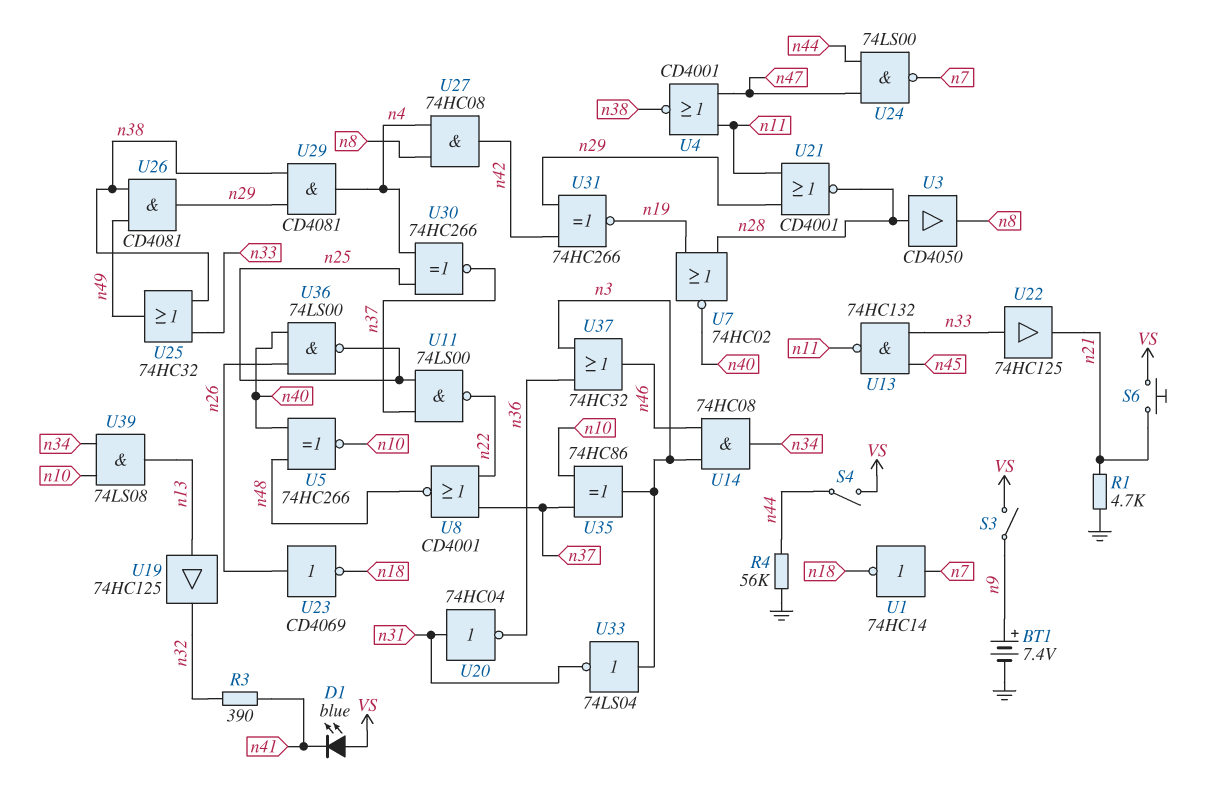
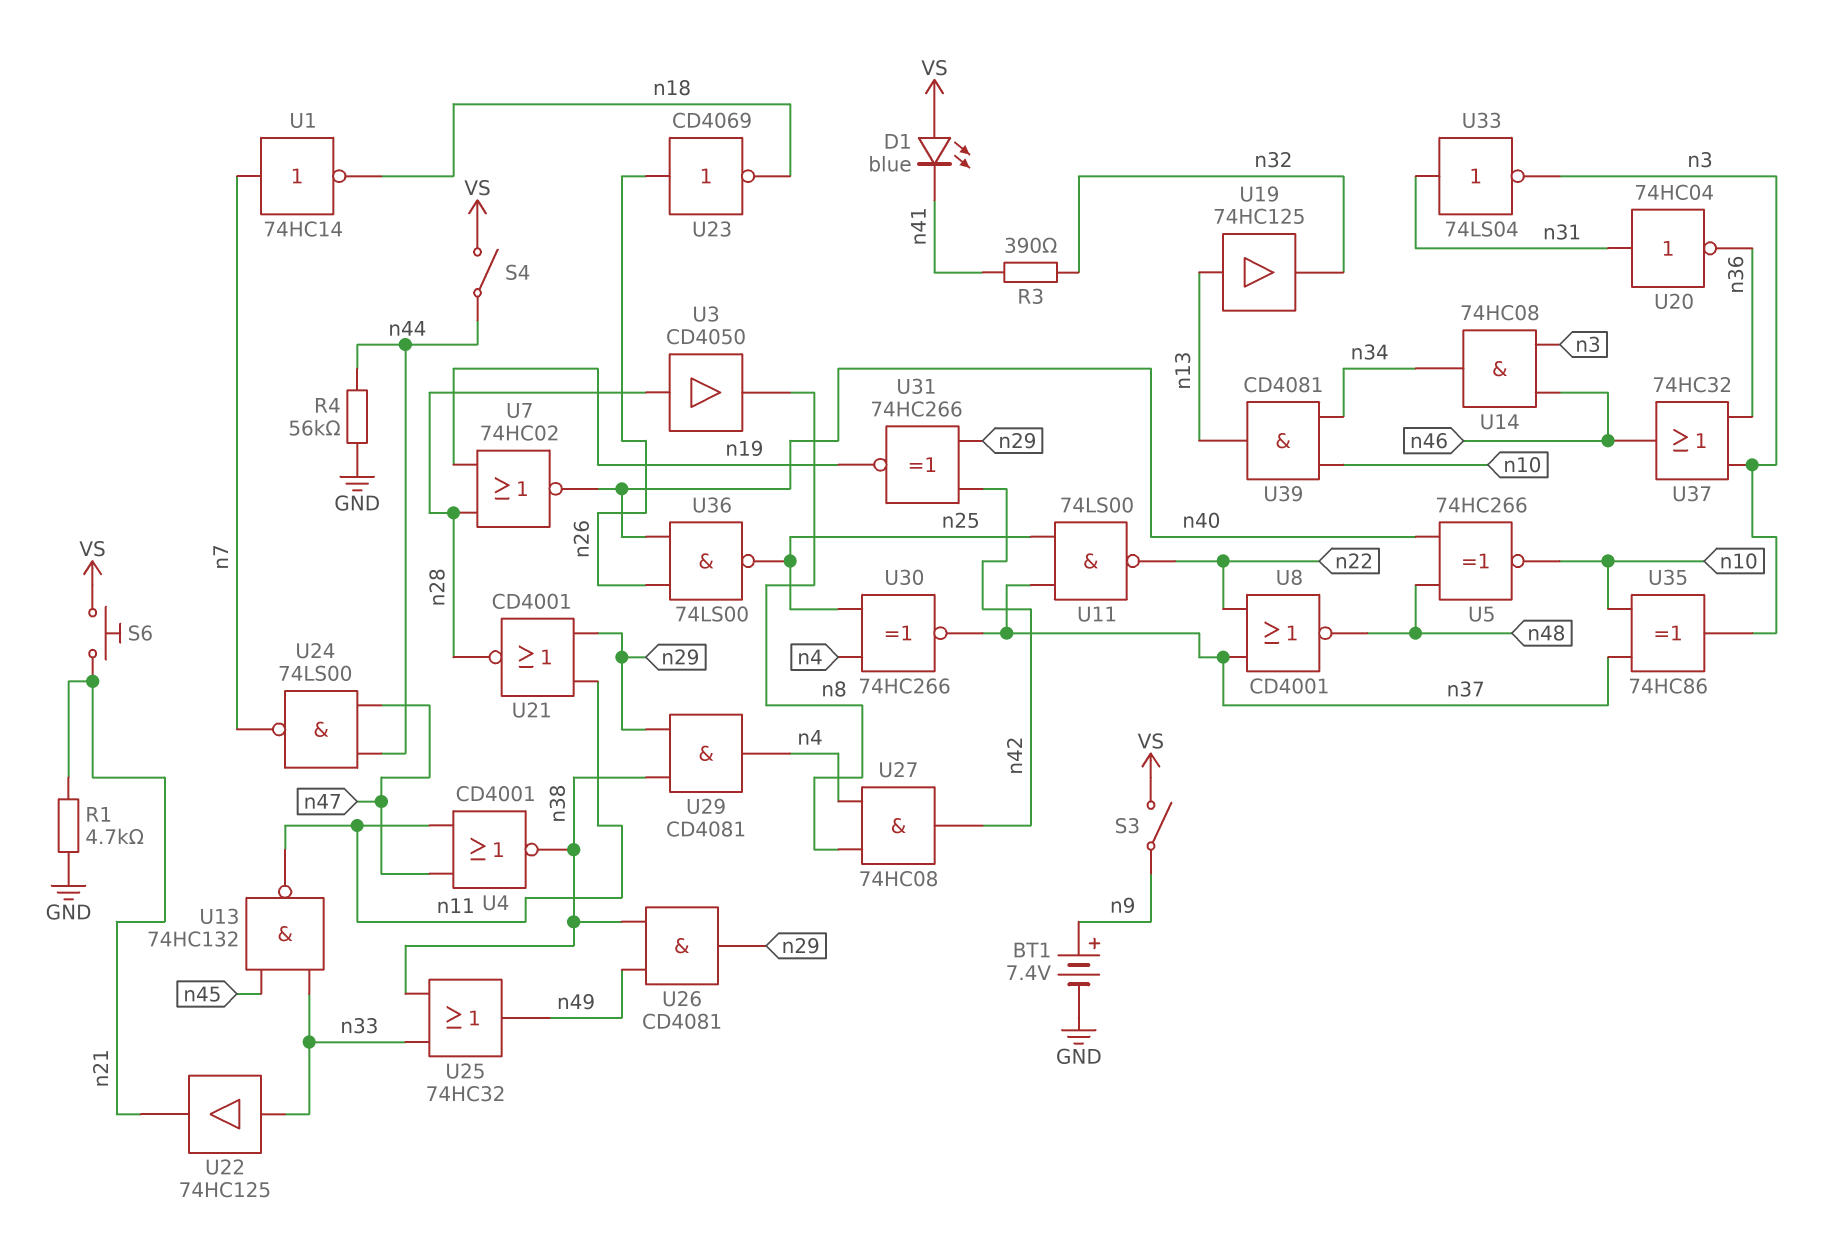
U33: NOT 74LS04 (in n3, out n31) -> NOT 74LS04 (in n31, out n3)
U39: AND 74LS08 (in n10, in n34, out n13) -> AND CD4081 (in n10, in n34, out n13)

